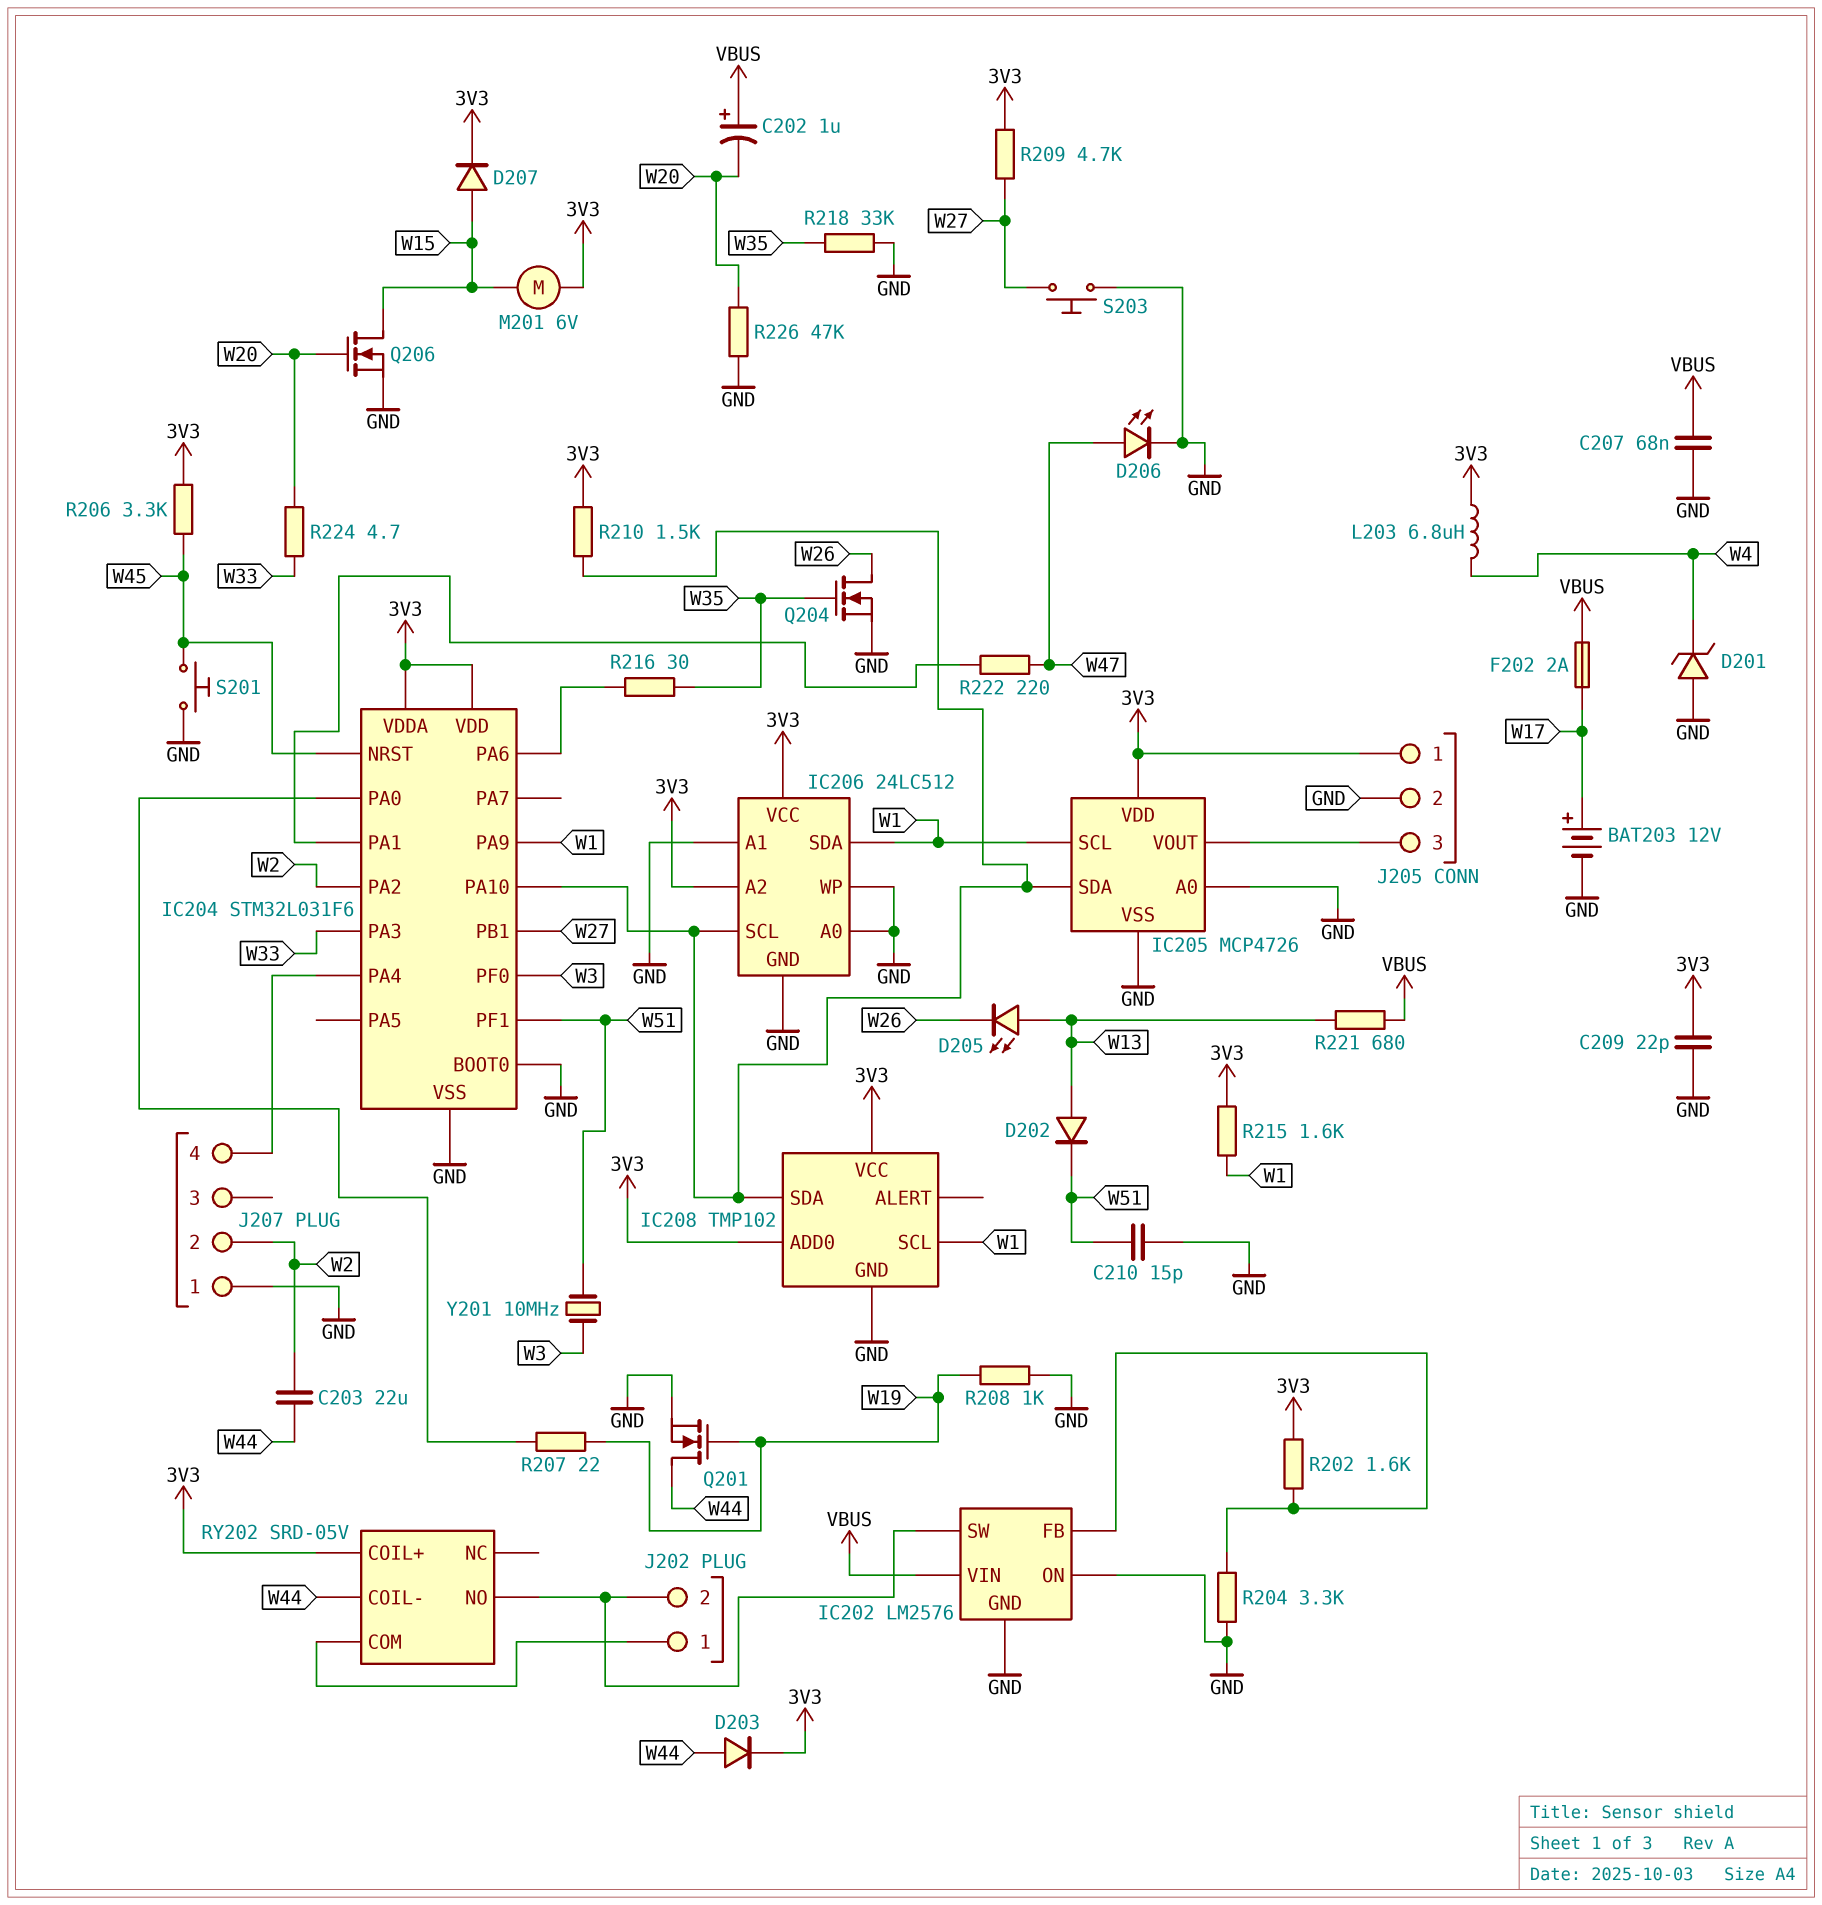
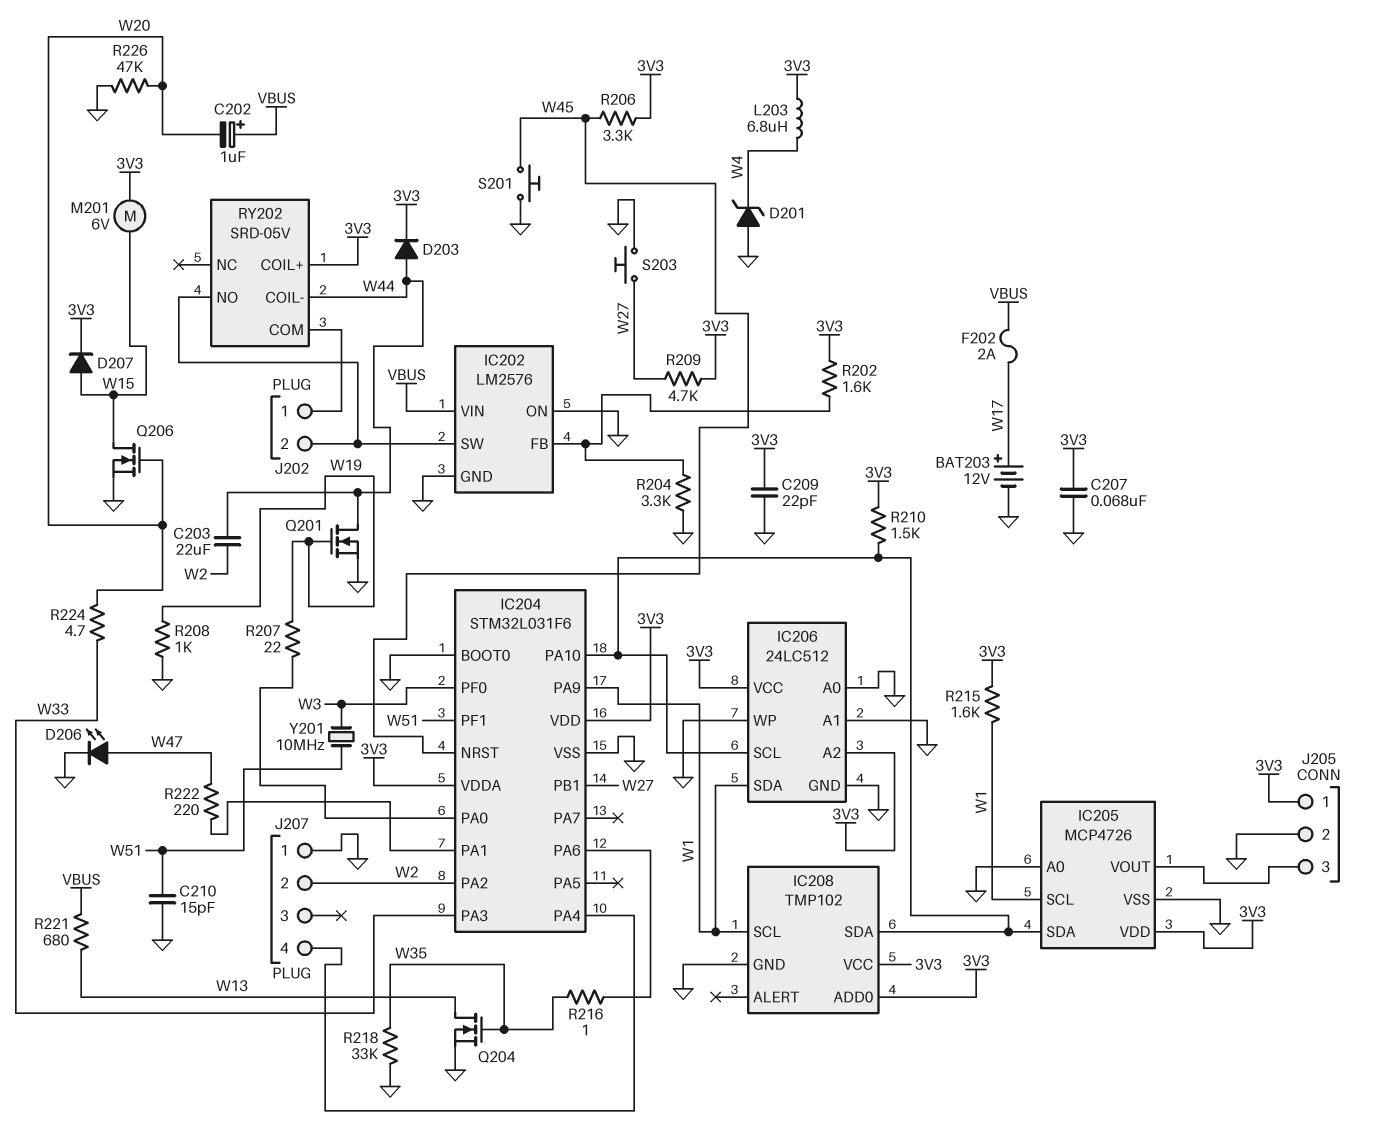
C207: 68nF (GND, VBUS) -> 68nF (3V3, GND)
D202: diode (A W13, K W51) -> none
D205: LED (A W13, K W26) -> none
Q204: NMOS (G W35, D W26, S GND) -> NMOS (G W35, D W13, S GND)
R216: 30 (IC204/PA6, W35) -> 1 (IC204/PA6, W35)

